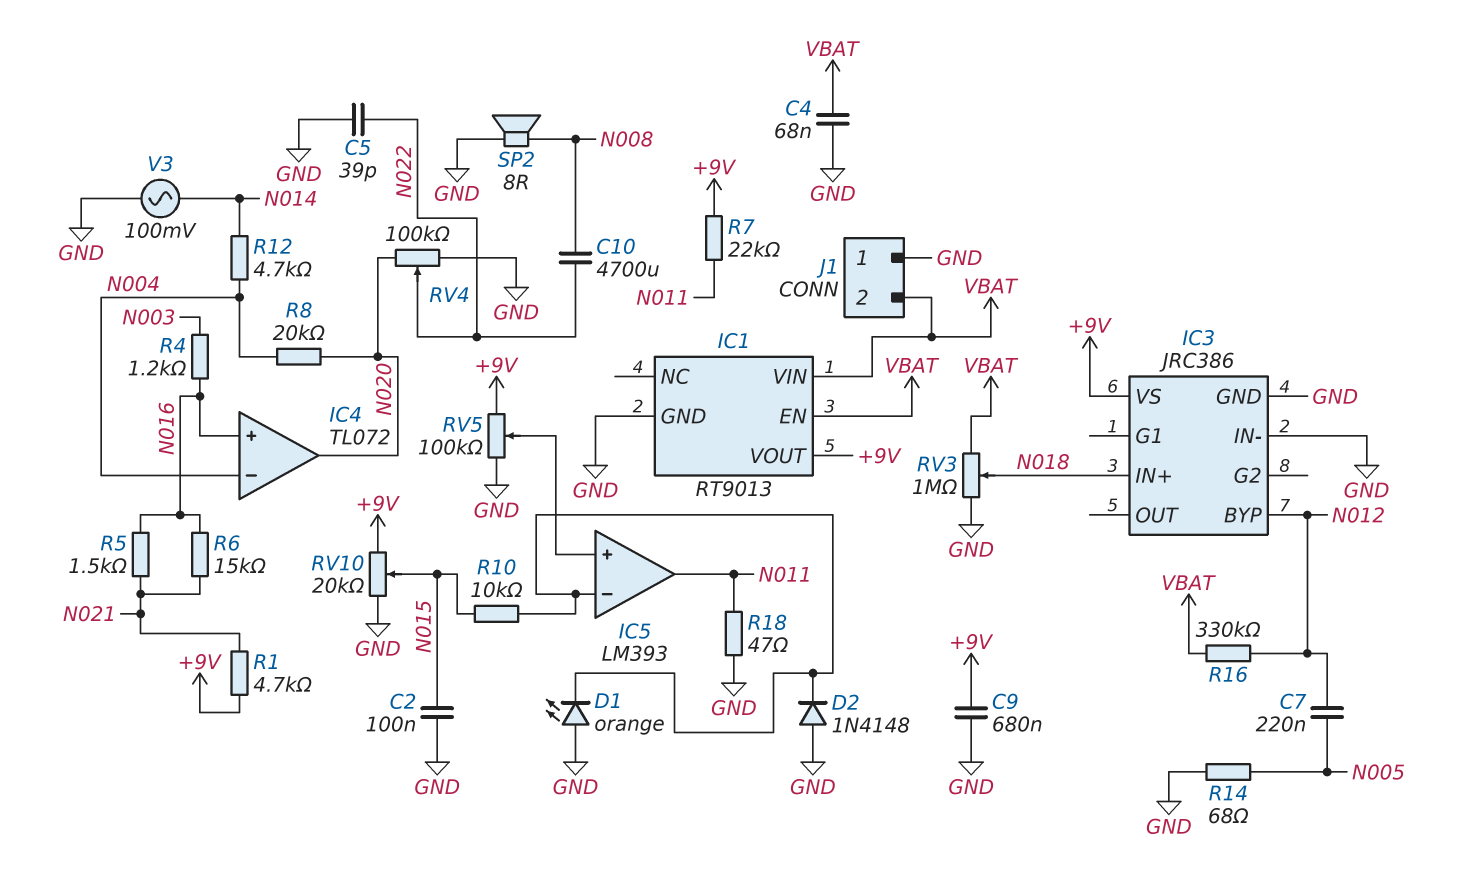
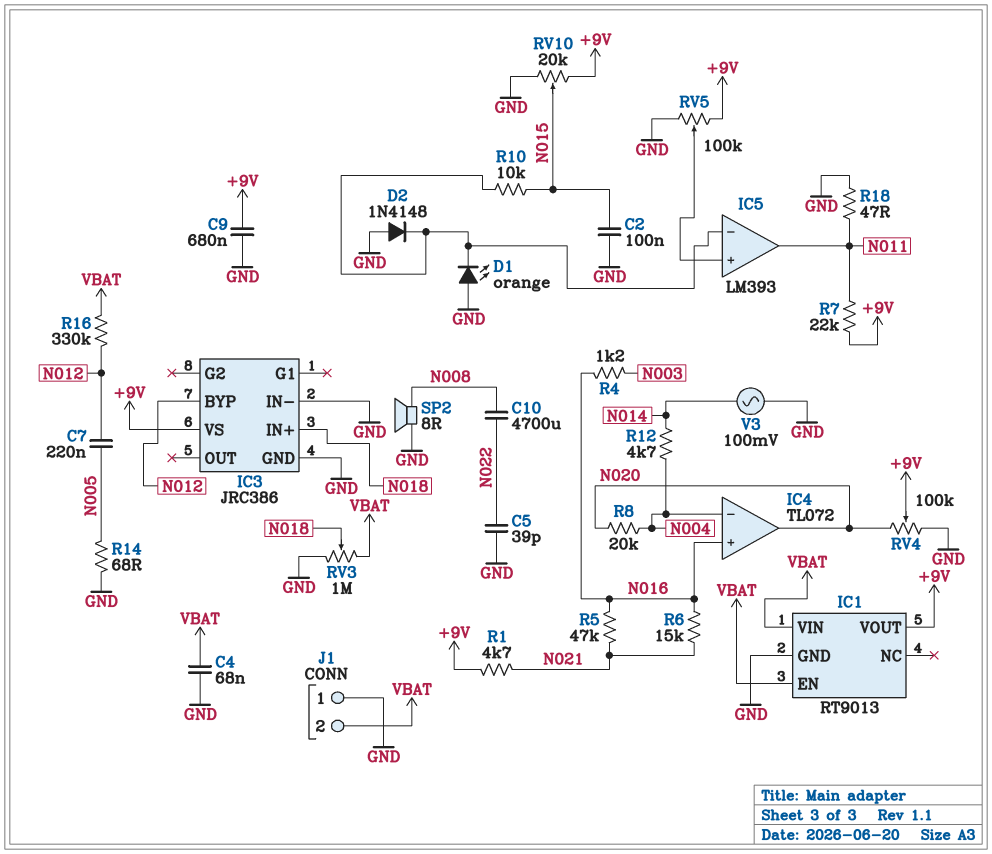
R5: 1.5k (N016, N021) -> 47k (N016, N021)
RV4: 100k (GND, N020, wiper N022) -> 100k (GND, N020, wiper +9V)

